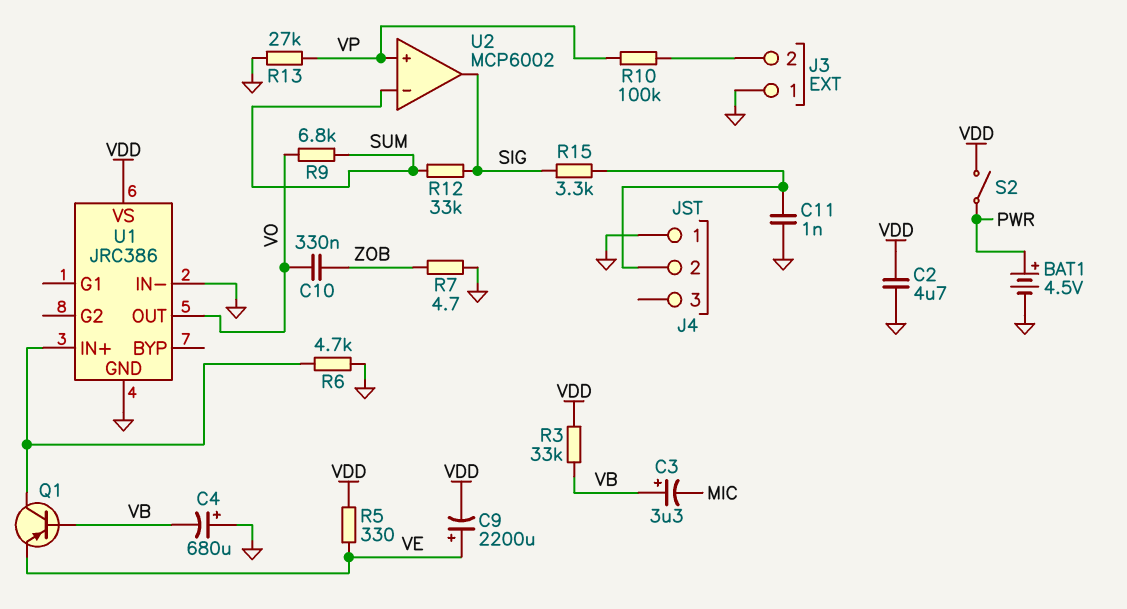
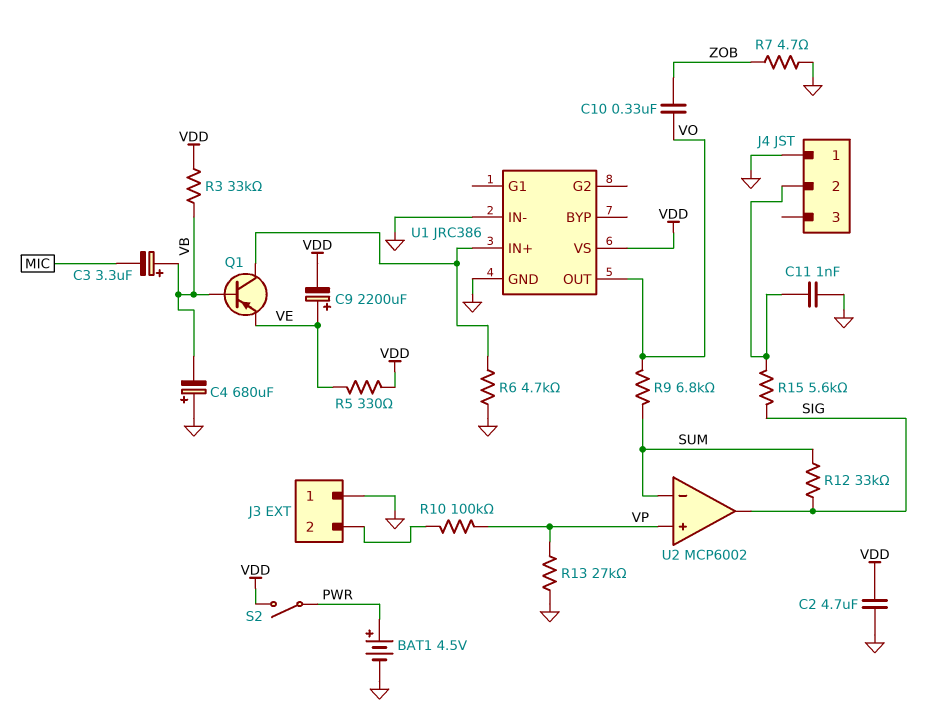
R15: 3.3k (J4/2, SIG) -> 5.6k (J4/2, SIG)

